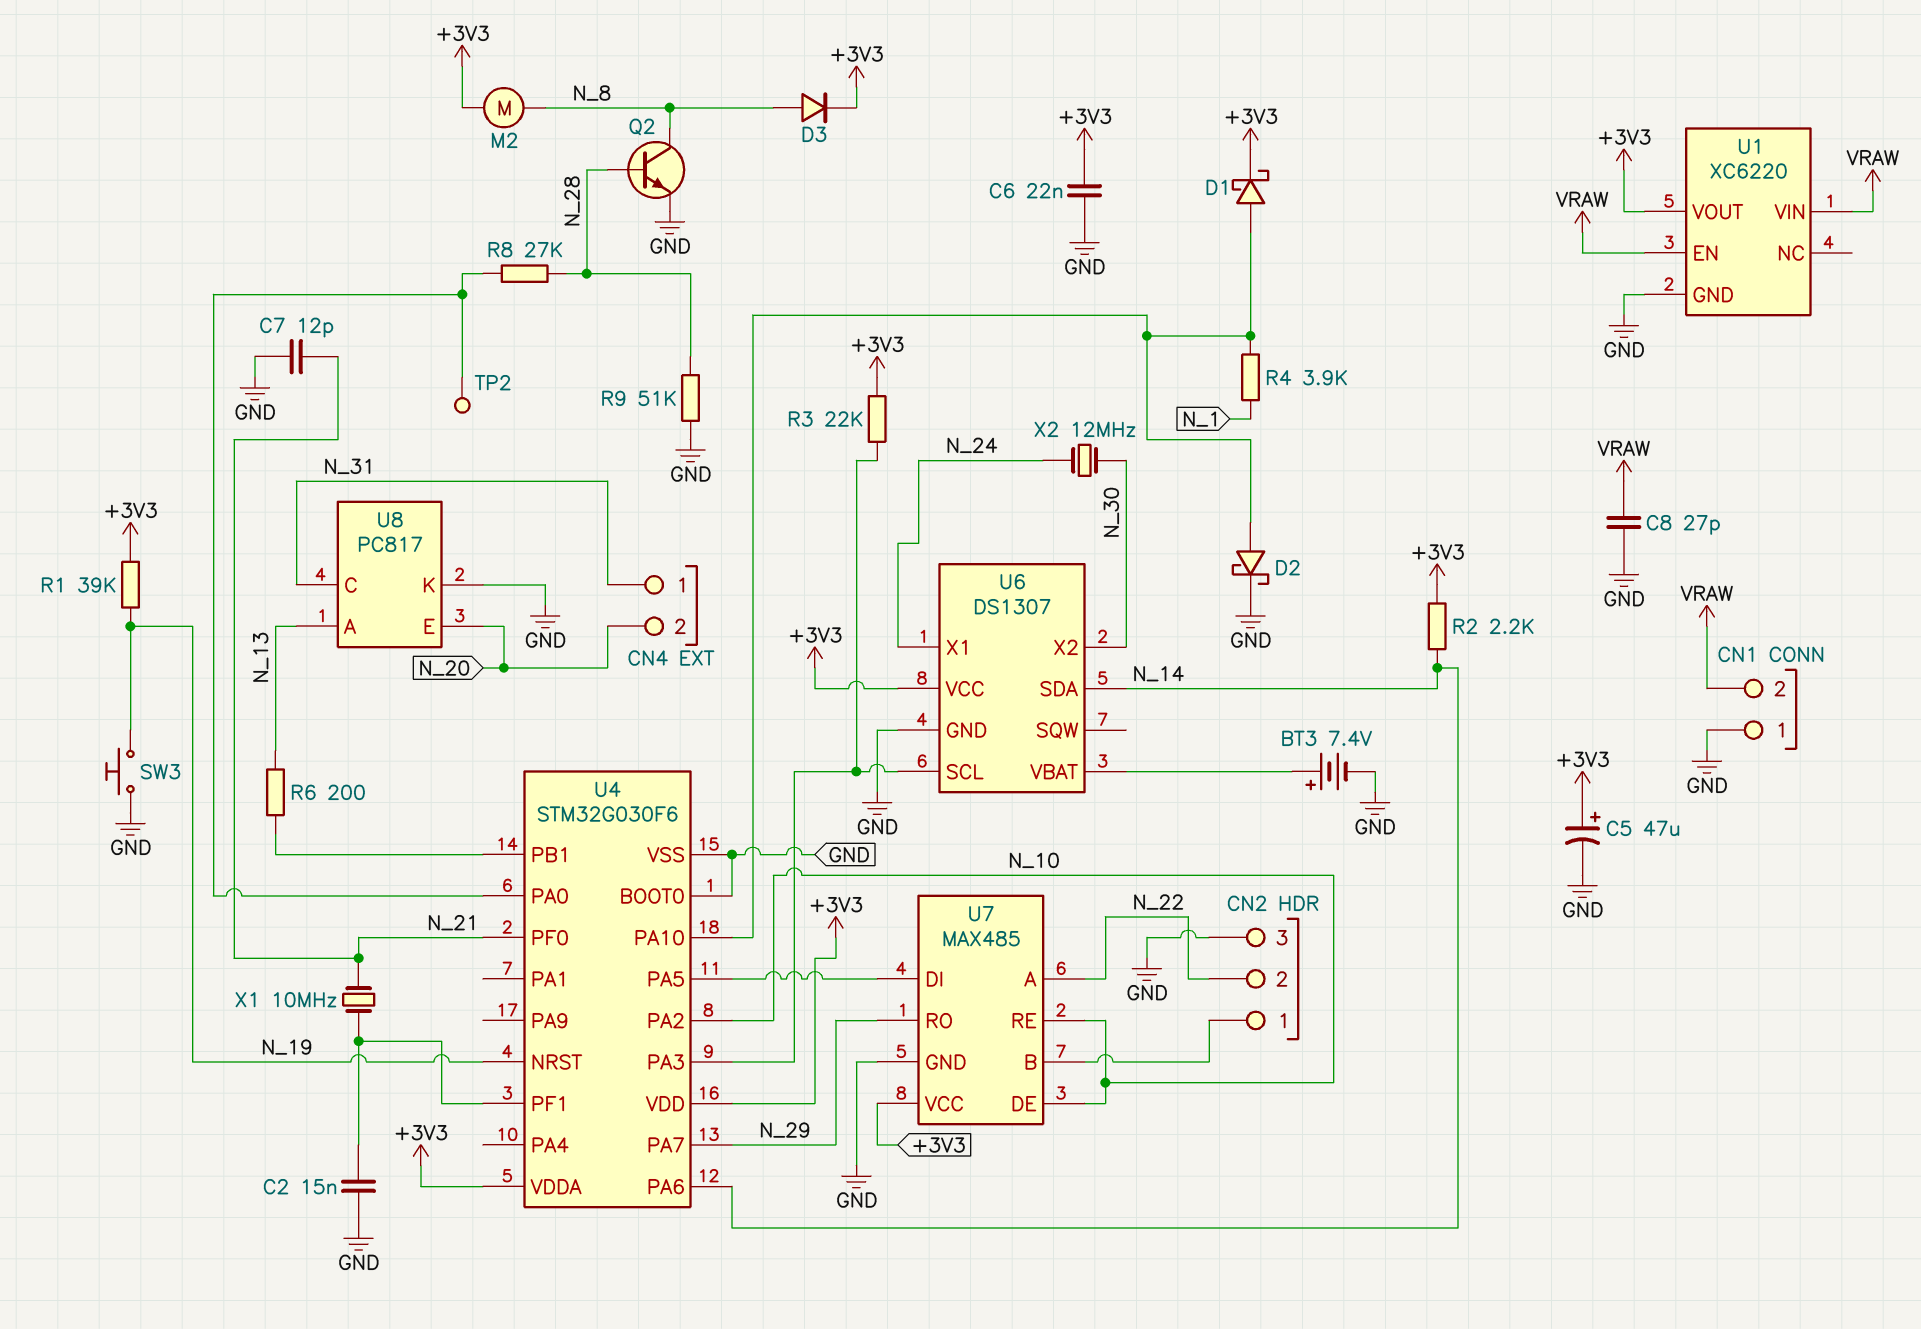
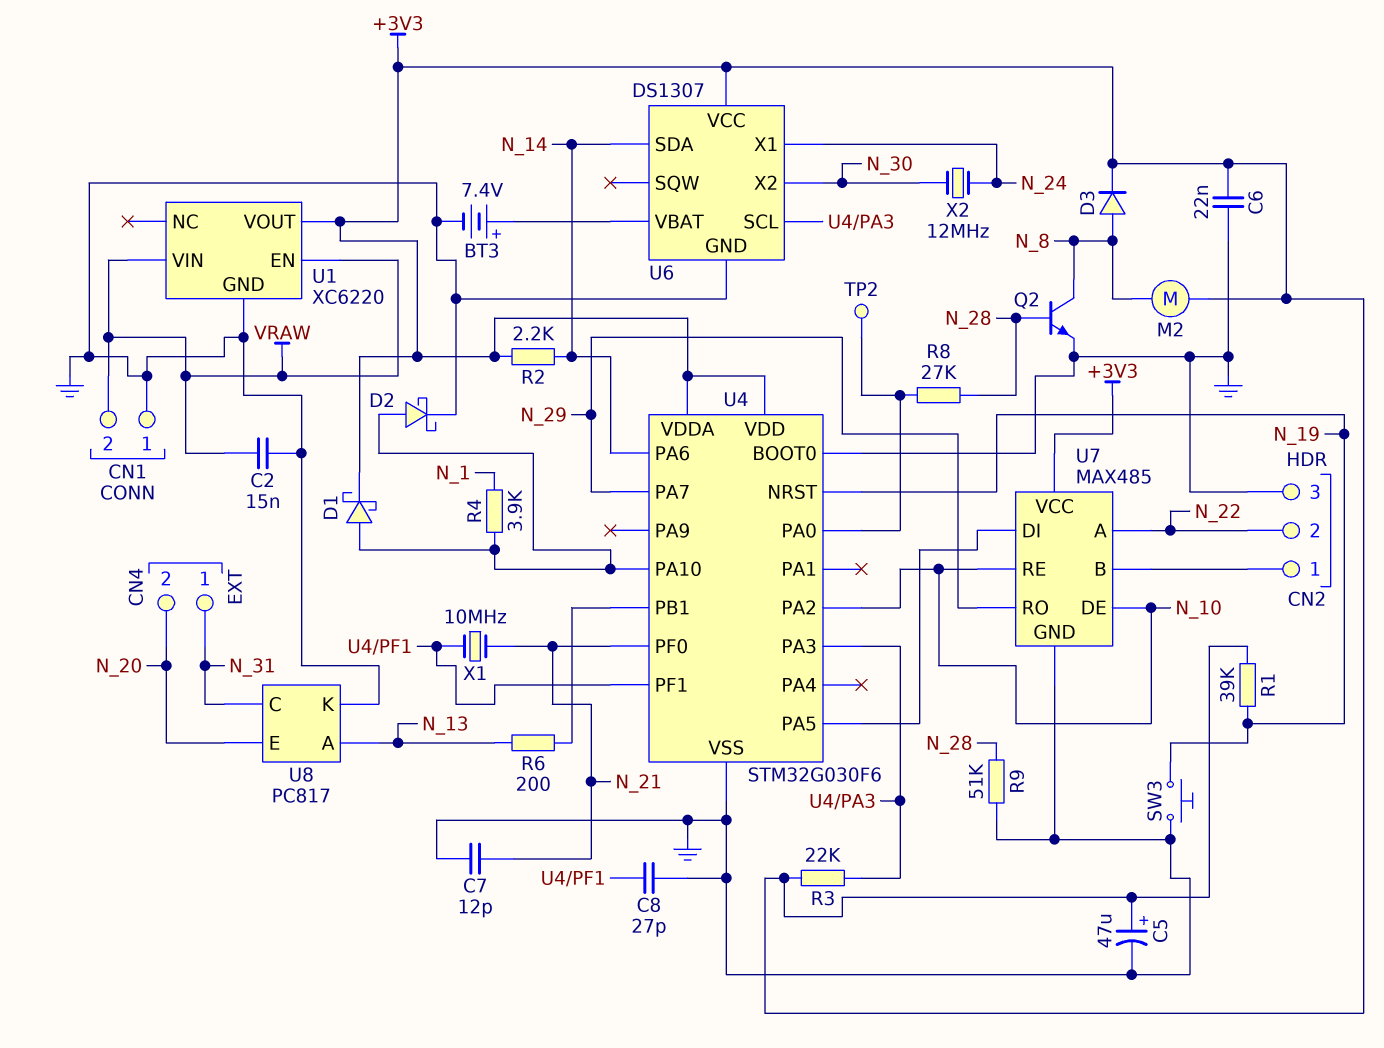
C2: 15nF (GND, U4/PF1) -> 15nF (GND, VRAW)
C8: 27pF (GND, VRAW) -> 27pF (GND, U4/PF1)

